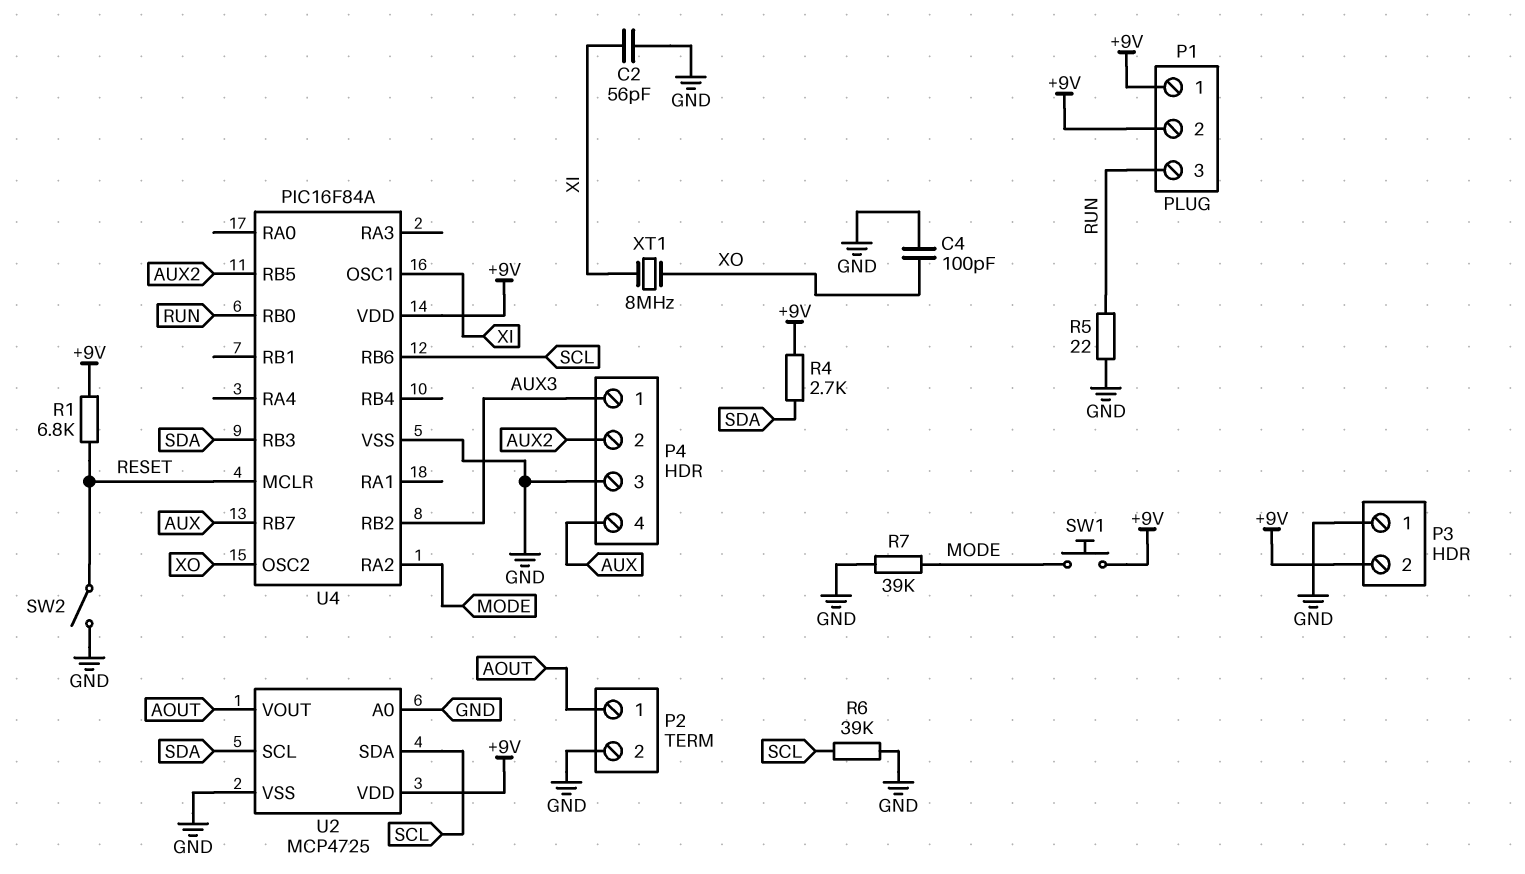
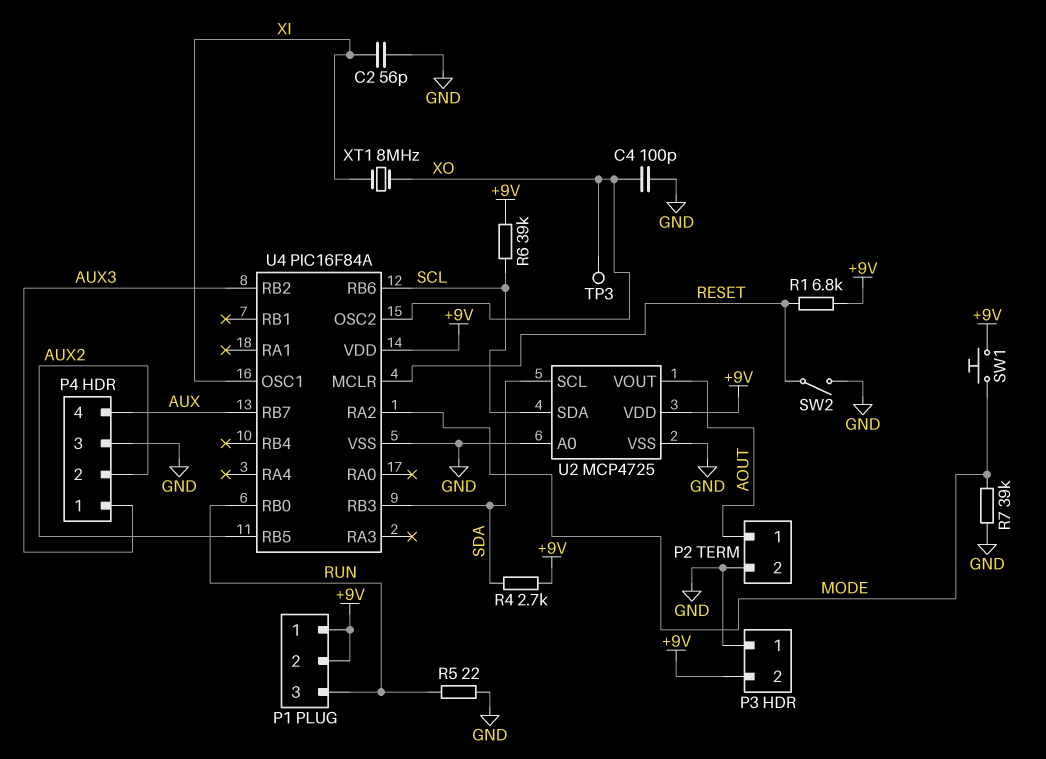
R6: 39k (GND, SCL) -> 39k (+9V, SCL)
TP3: none -> test point (XO)

